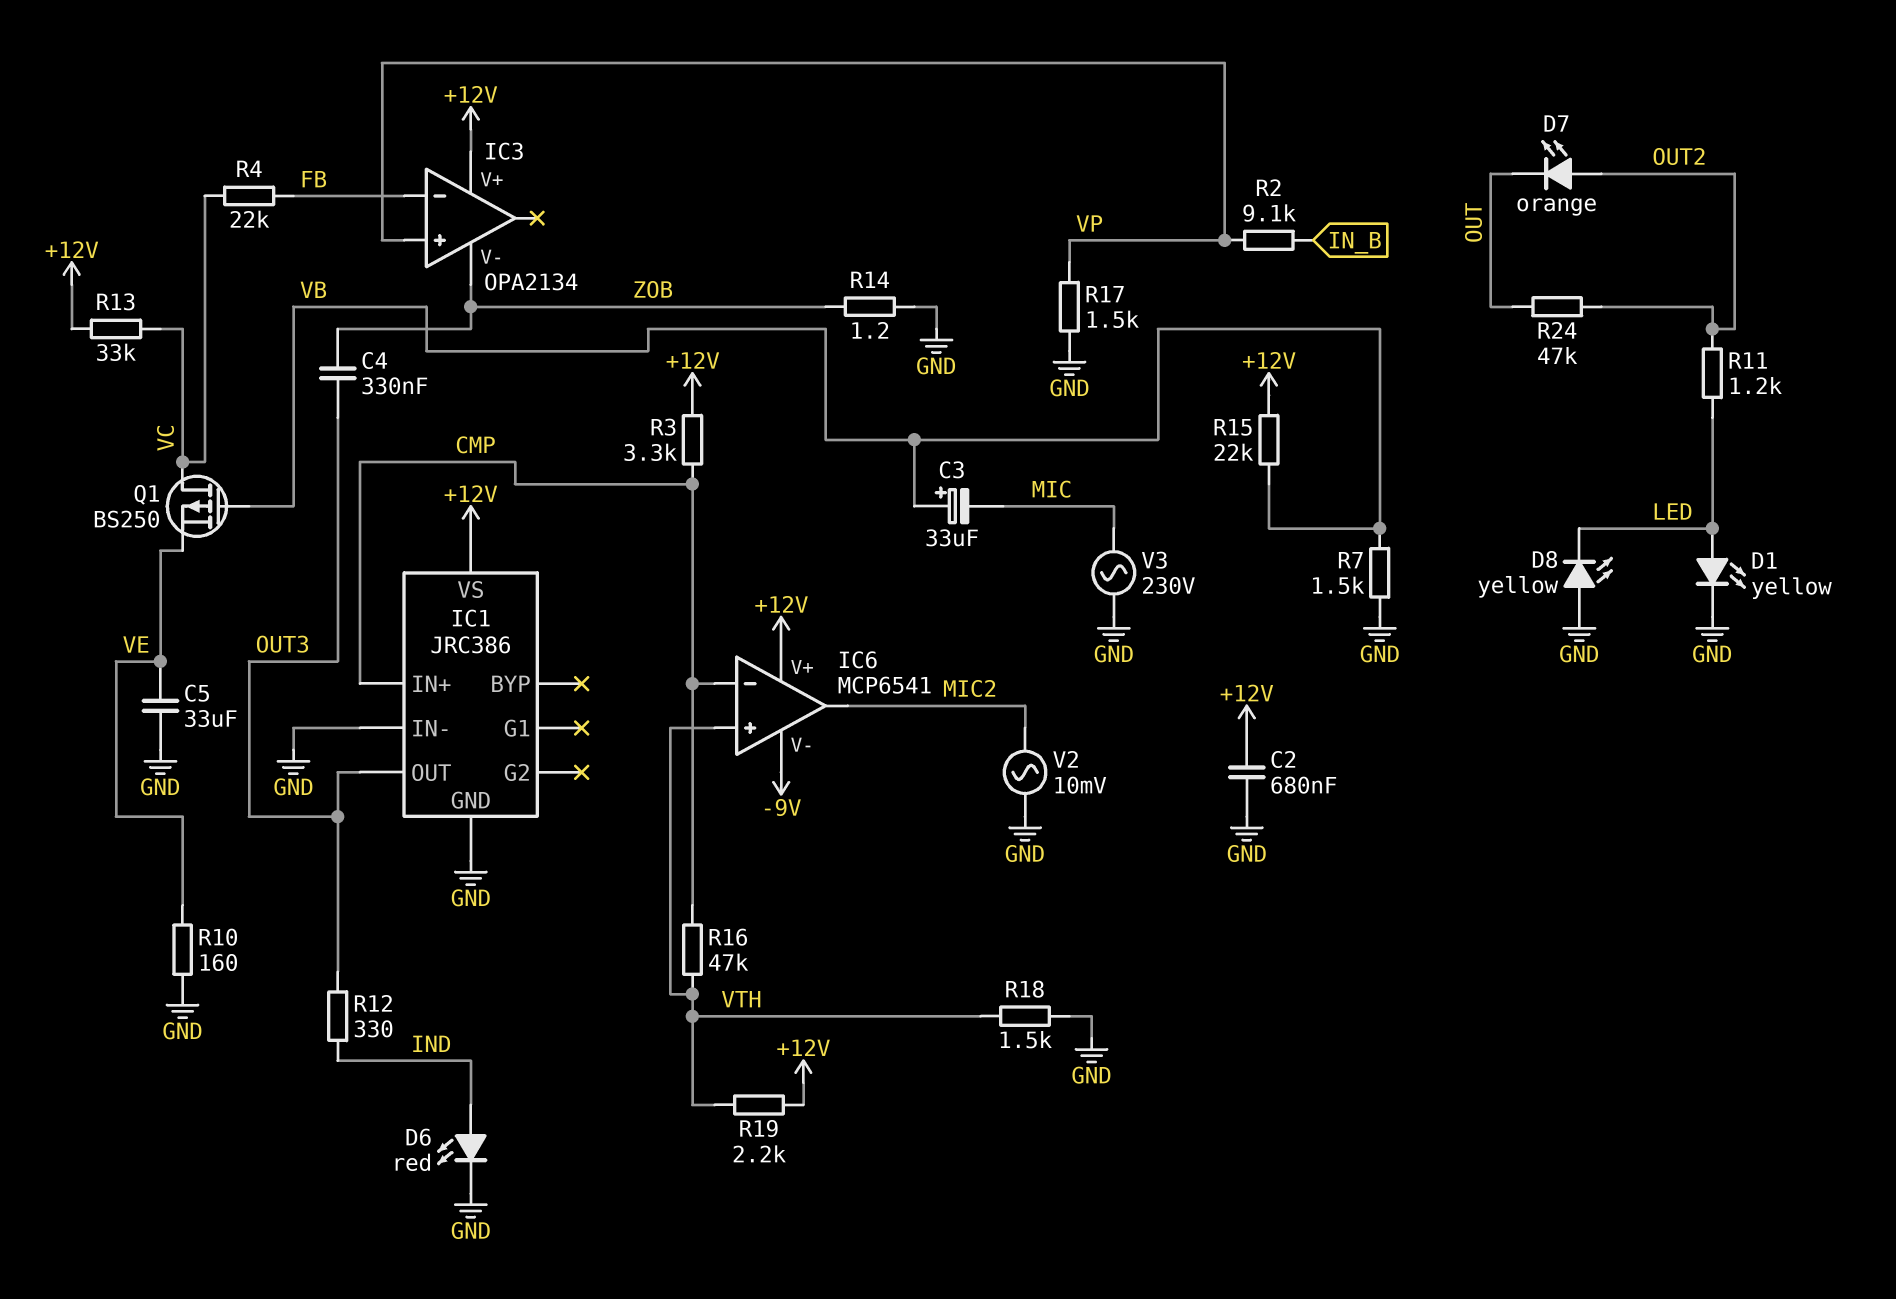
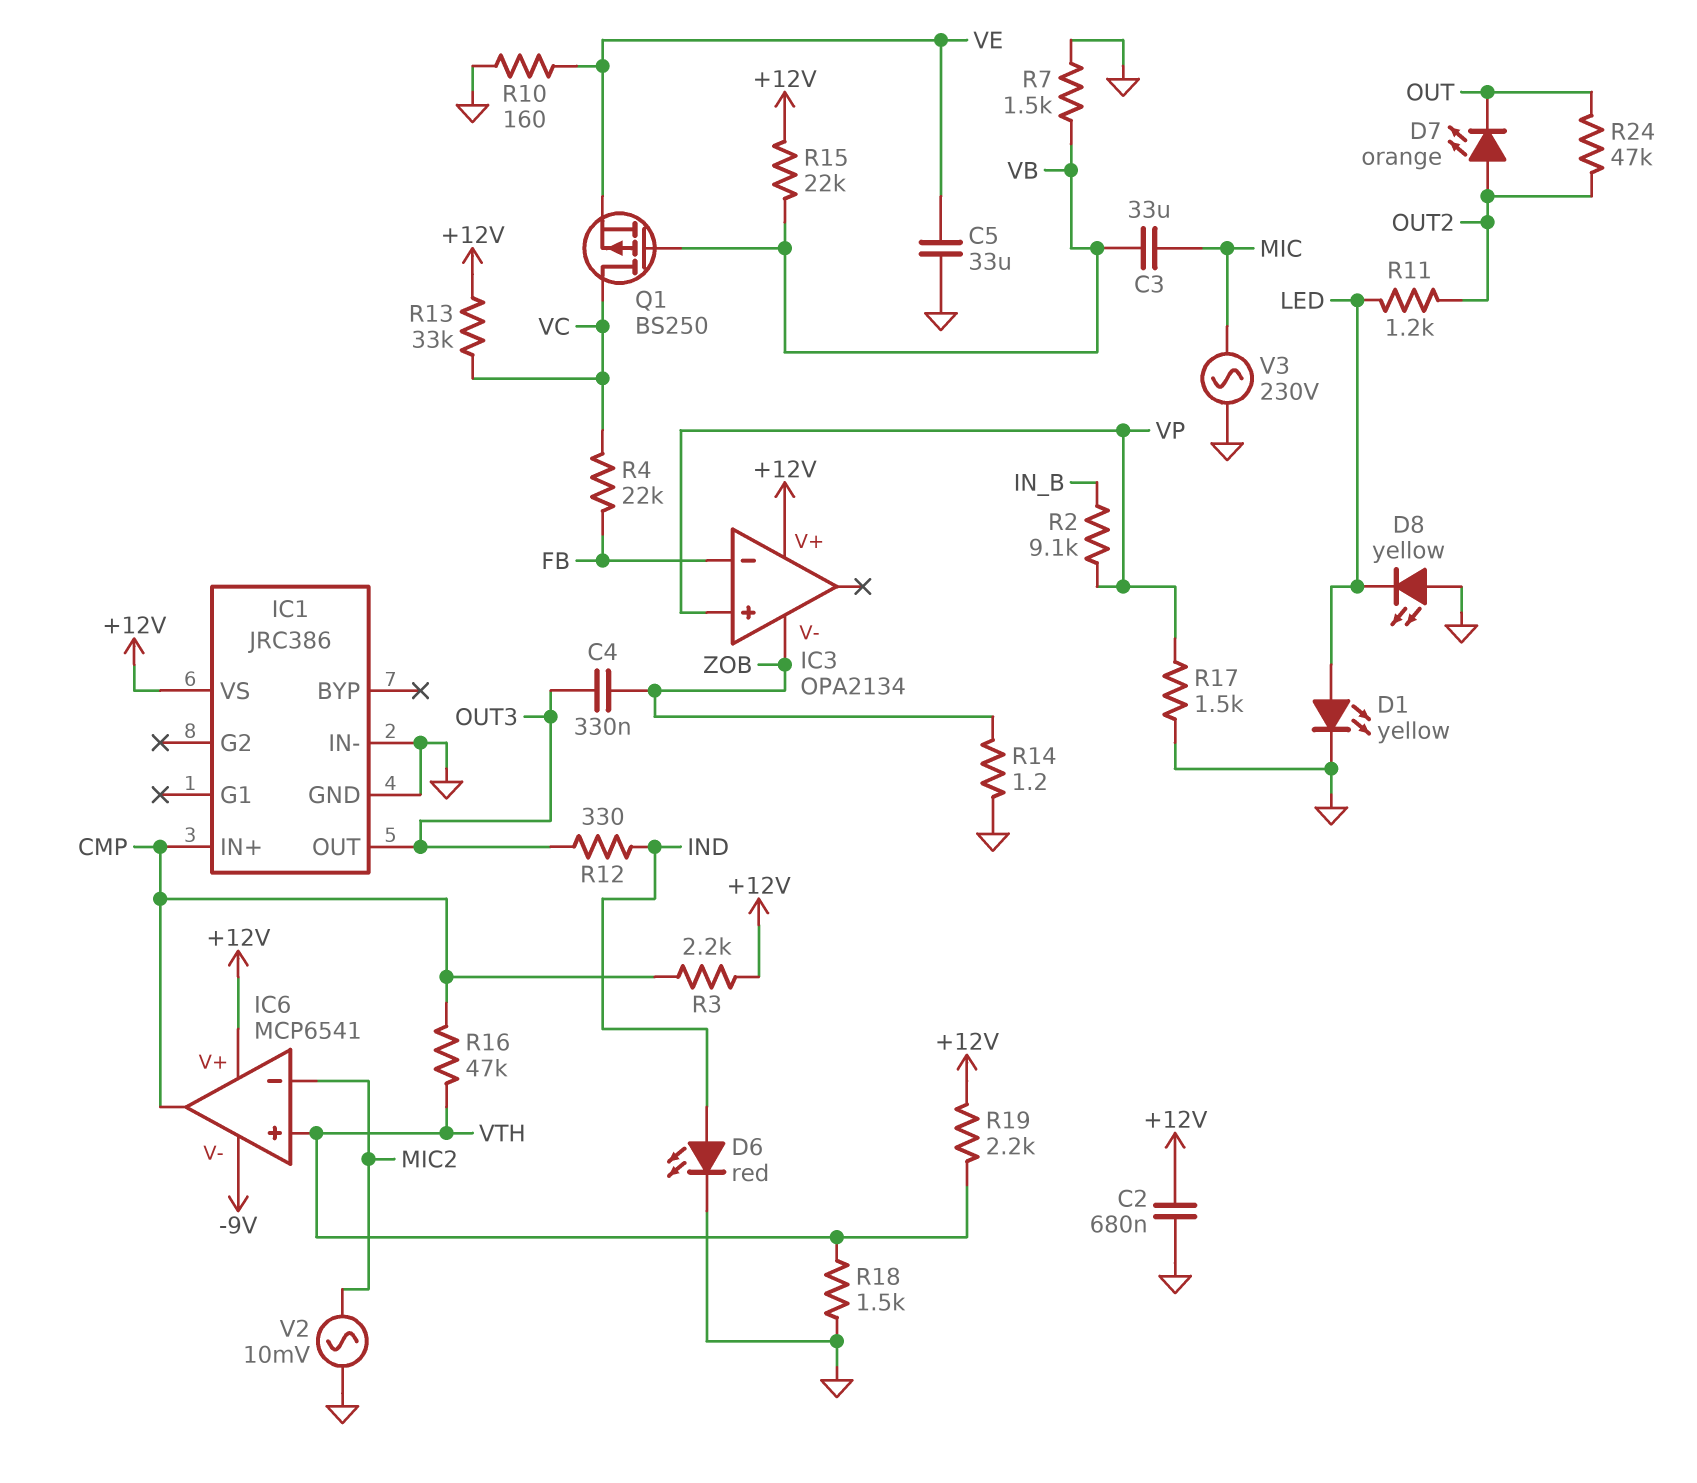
C3: 33uF (plus VB, minus MIC) -> 33uF (MIC, VB)
IC6 pin in-: CMP -> MIC2
IC6 pin out: MIC2 -> CMP
R3: 3.3k (+12V, CMP) -> 2.2k (+12V, CMP)

